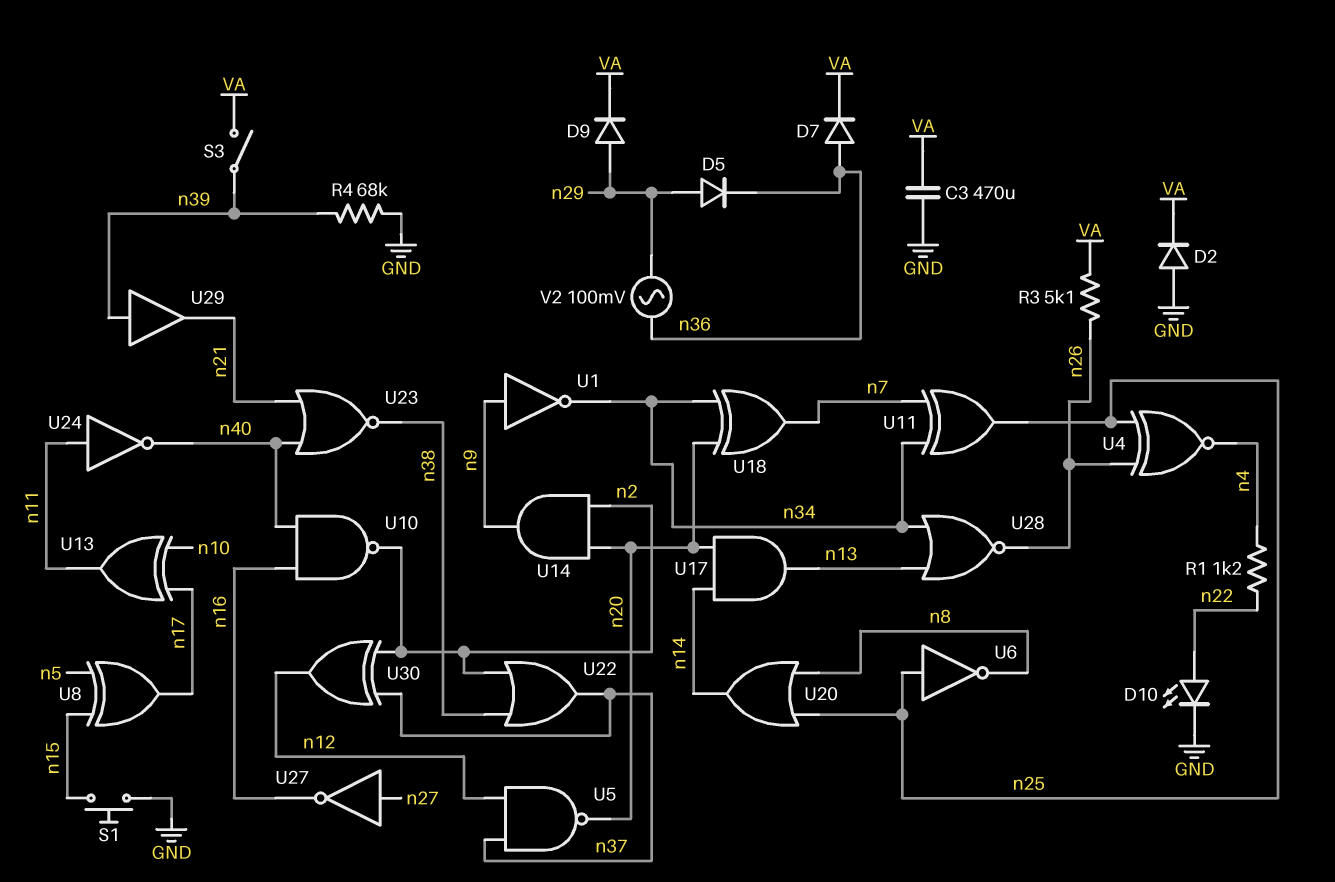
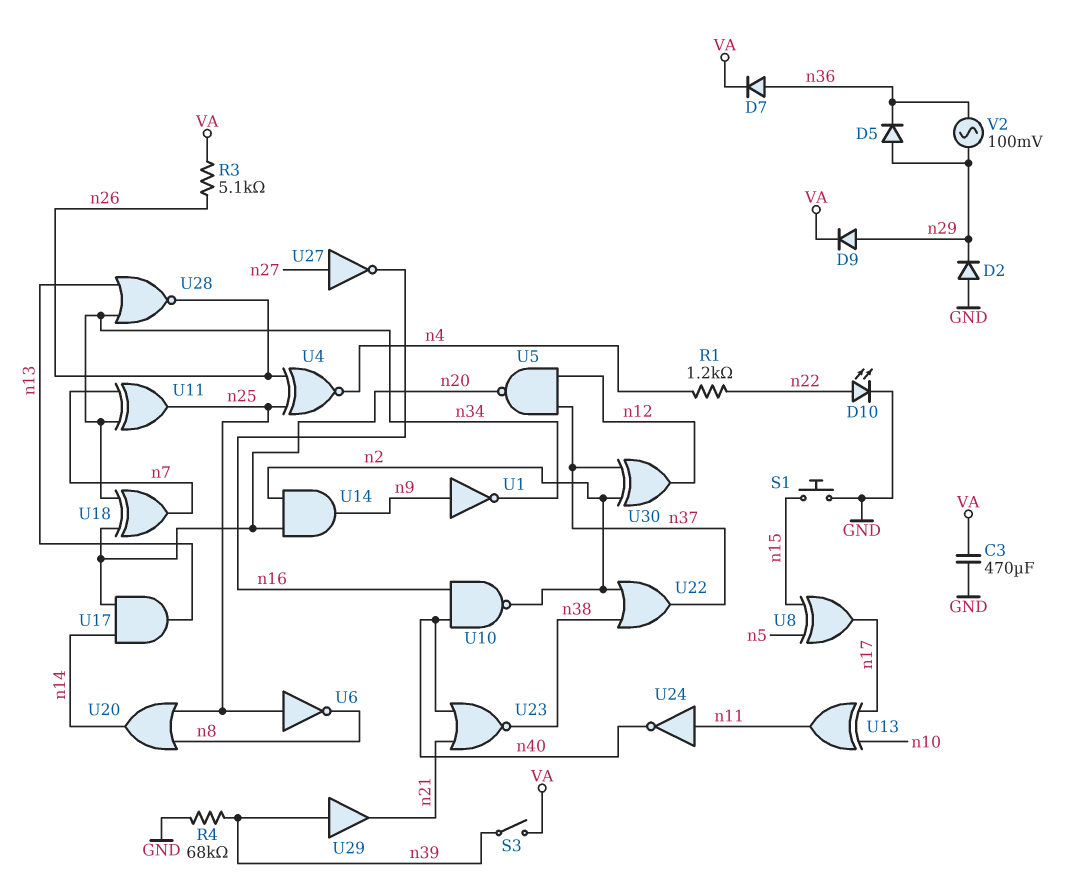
D2: diode (A GND, K VA) -> diode (A GND, K n29)

